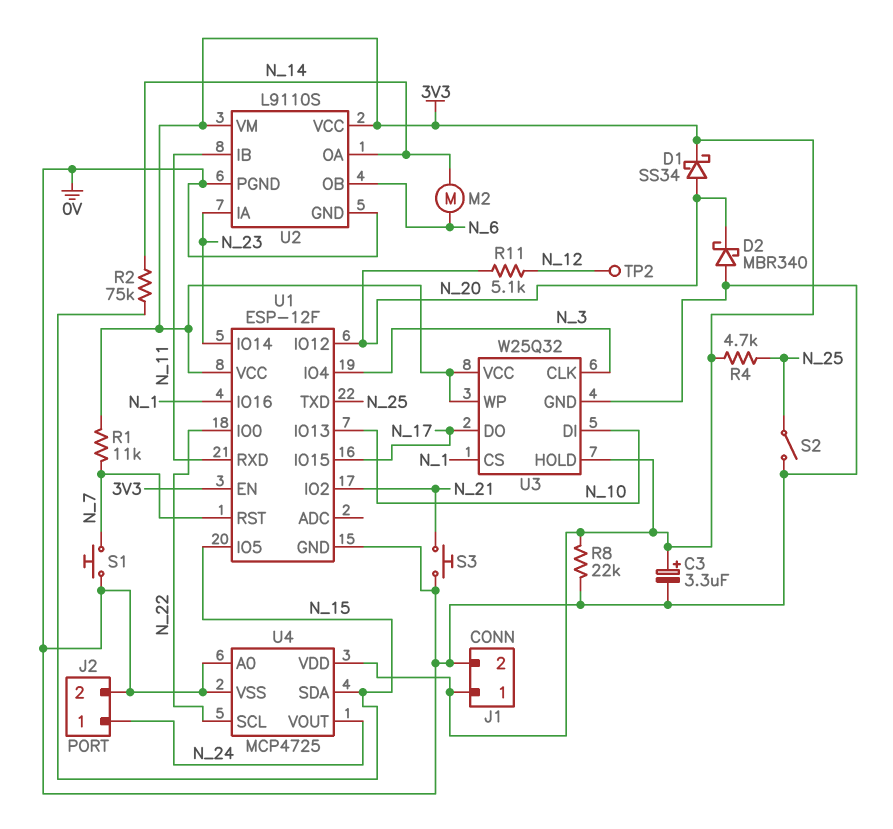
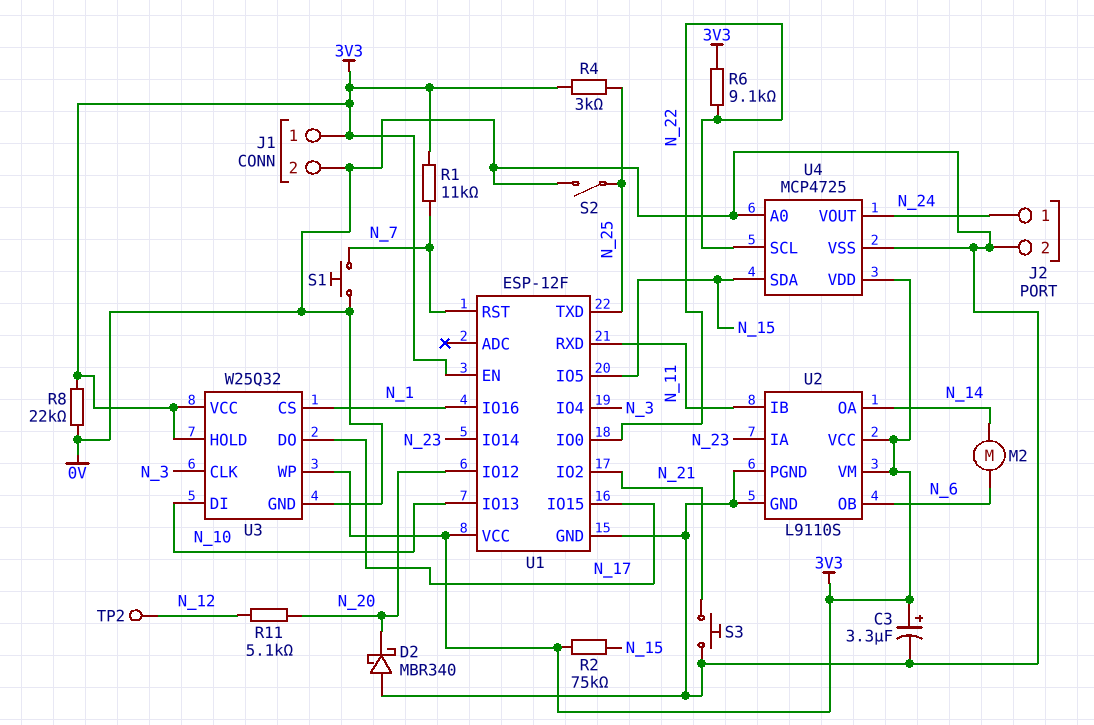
D1: schottky SS34 (A N_20, K 3V3) -> none
R2: 75k (N_14, N_15) -> 75k (3V3, N_15)
R4: 4.7k (3V3, N_25) -> 3k (3V3, N_25)
R6: none -> 9.1k (3V3, N_22)

